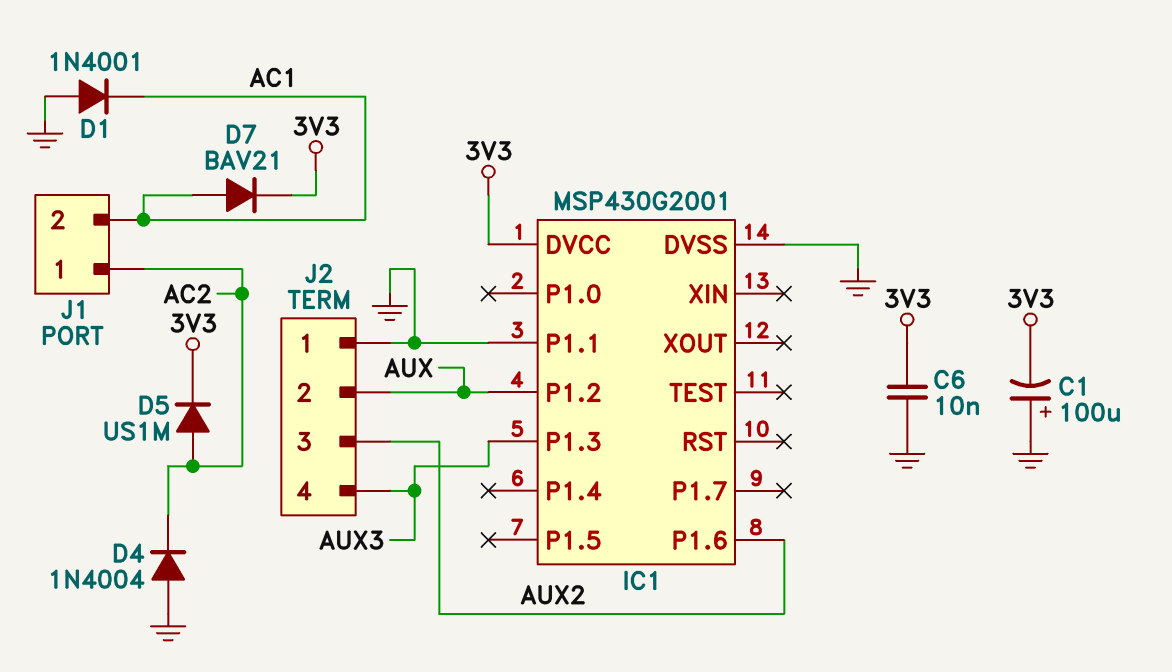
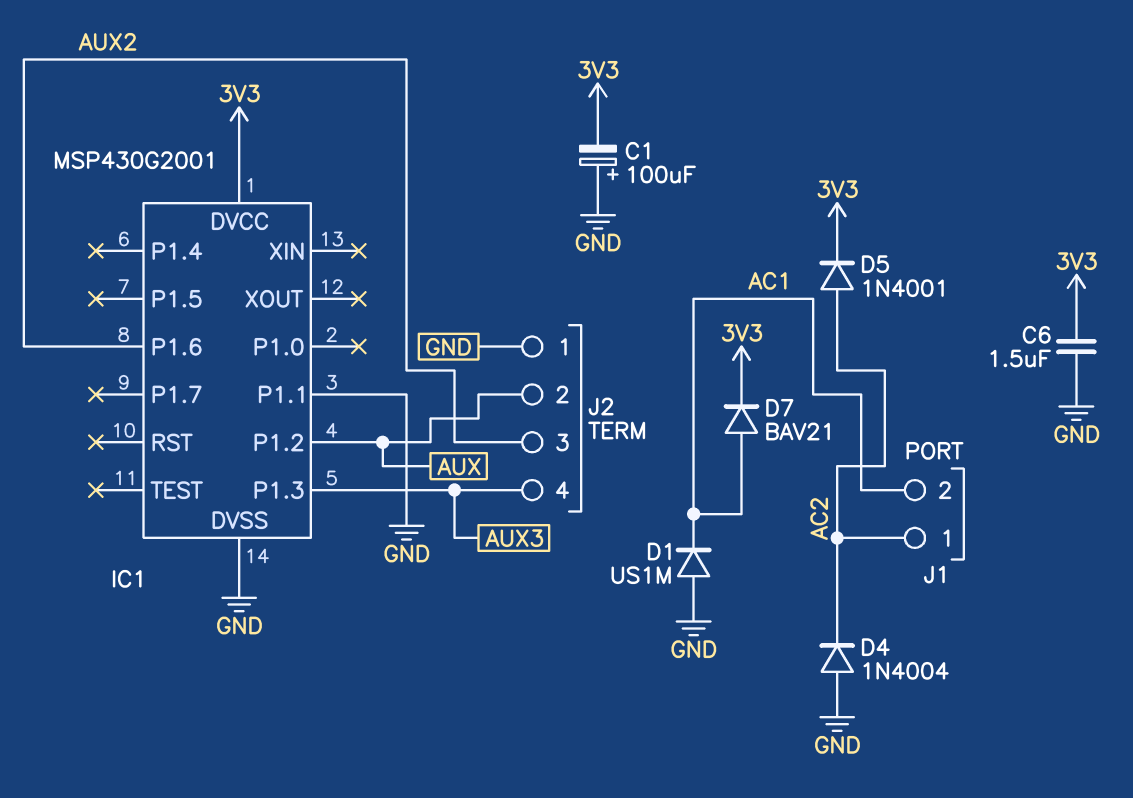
C6: 10nF (3V3, GND) -> 1.5uF (3V3, GND)
D1: diode 1N4001 (A GND, K AC1) -> diode US1M (A GND, K AC1)
D5: diode US1M (A AC2, K 3V3) -> diode 1N4001 (A AC2, K 3V3)

